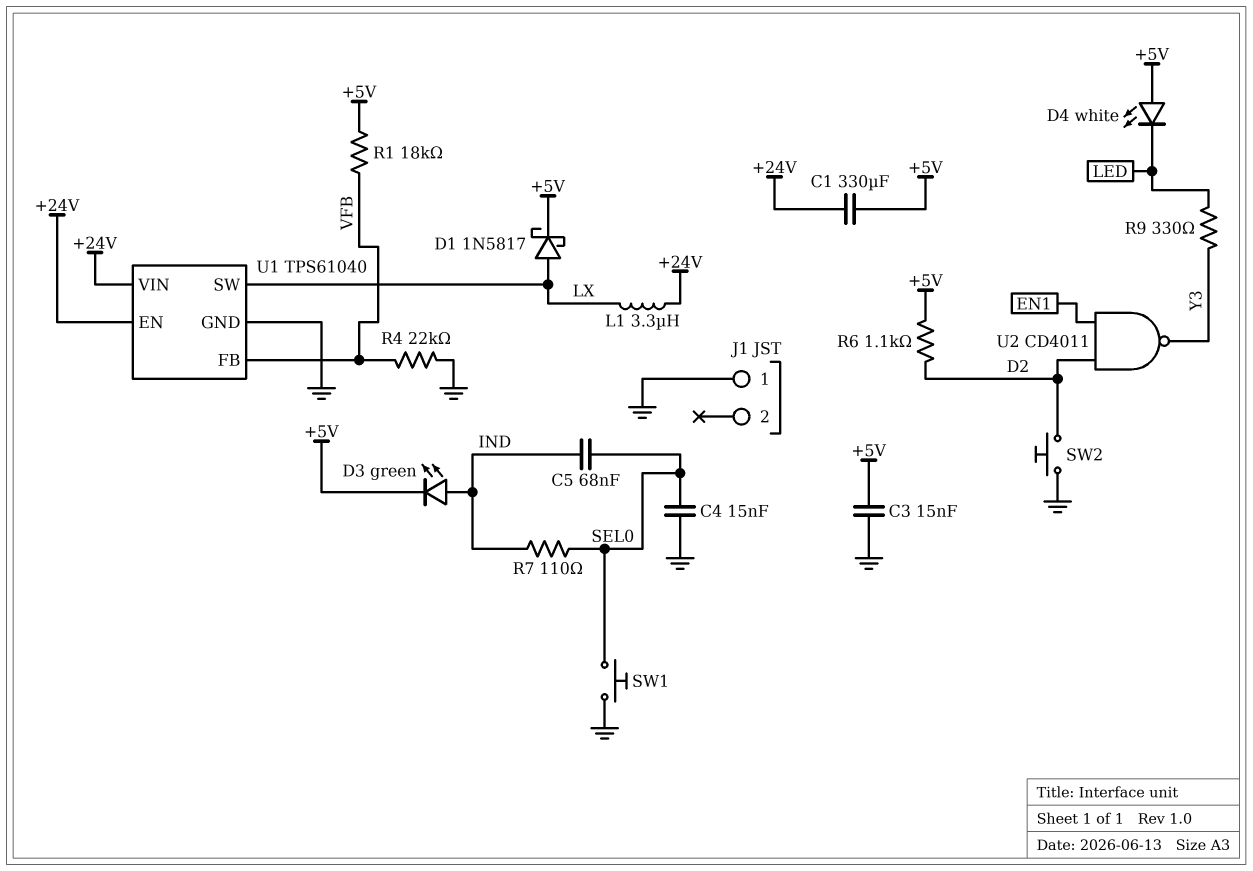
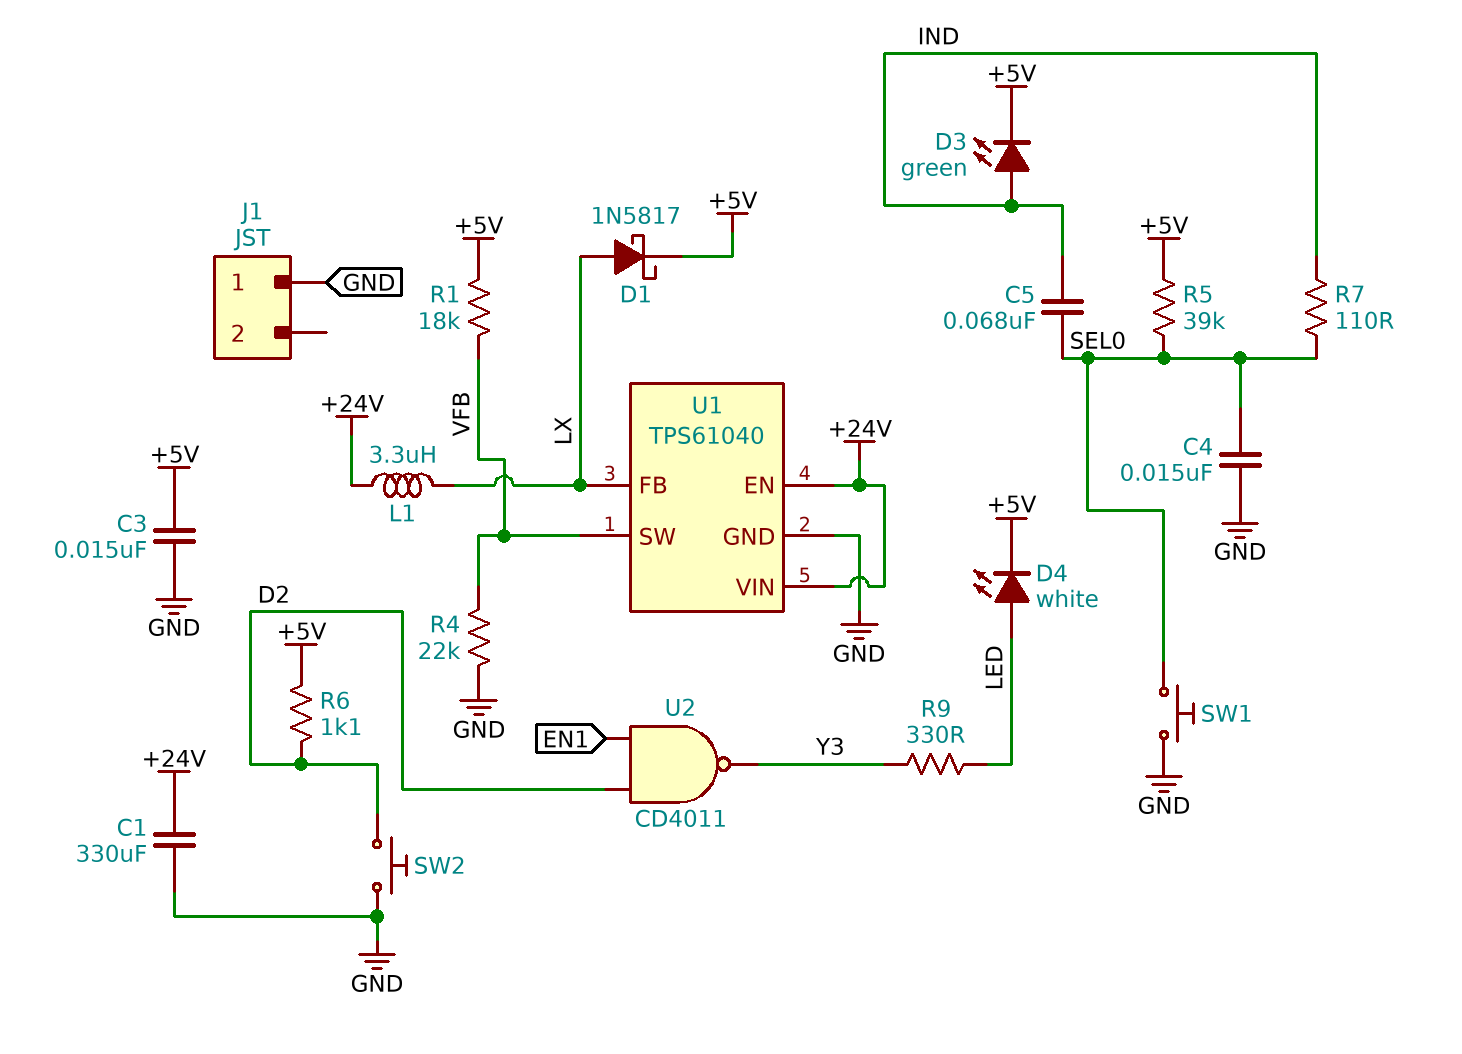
C1: 330uF (+5V, +24V) -> 330uF (+24V, GND)
D4: LED white (A +5V, K LED) -> LED white (A LED, K +5V)
R5: none -> 39k (+5V, SEL0)
U1 pin FB: VFB -> LX
U1 pin SW: LX -> VFB

